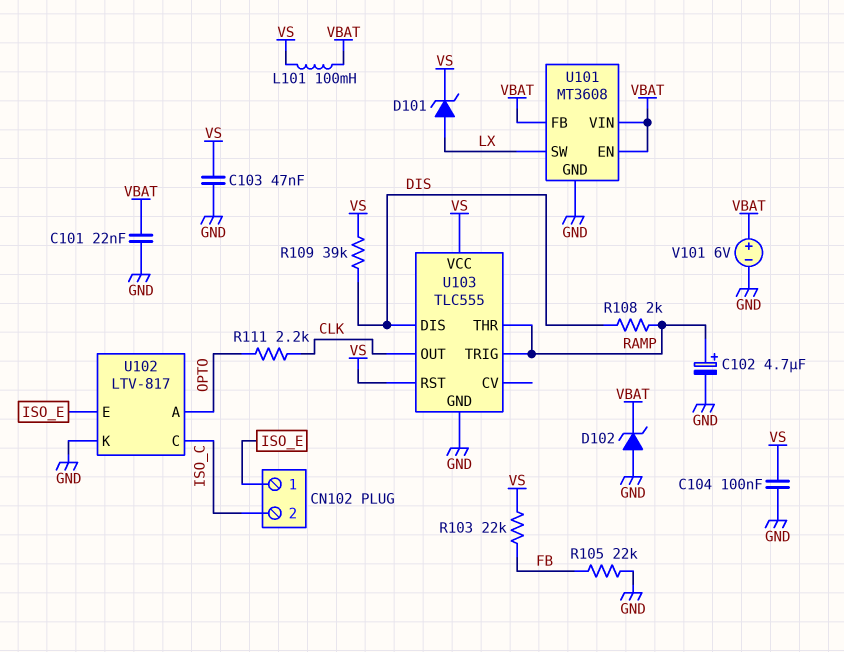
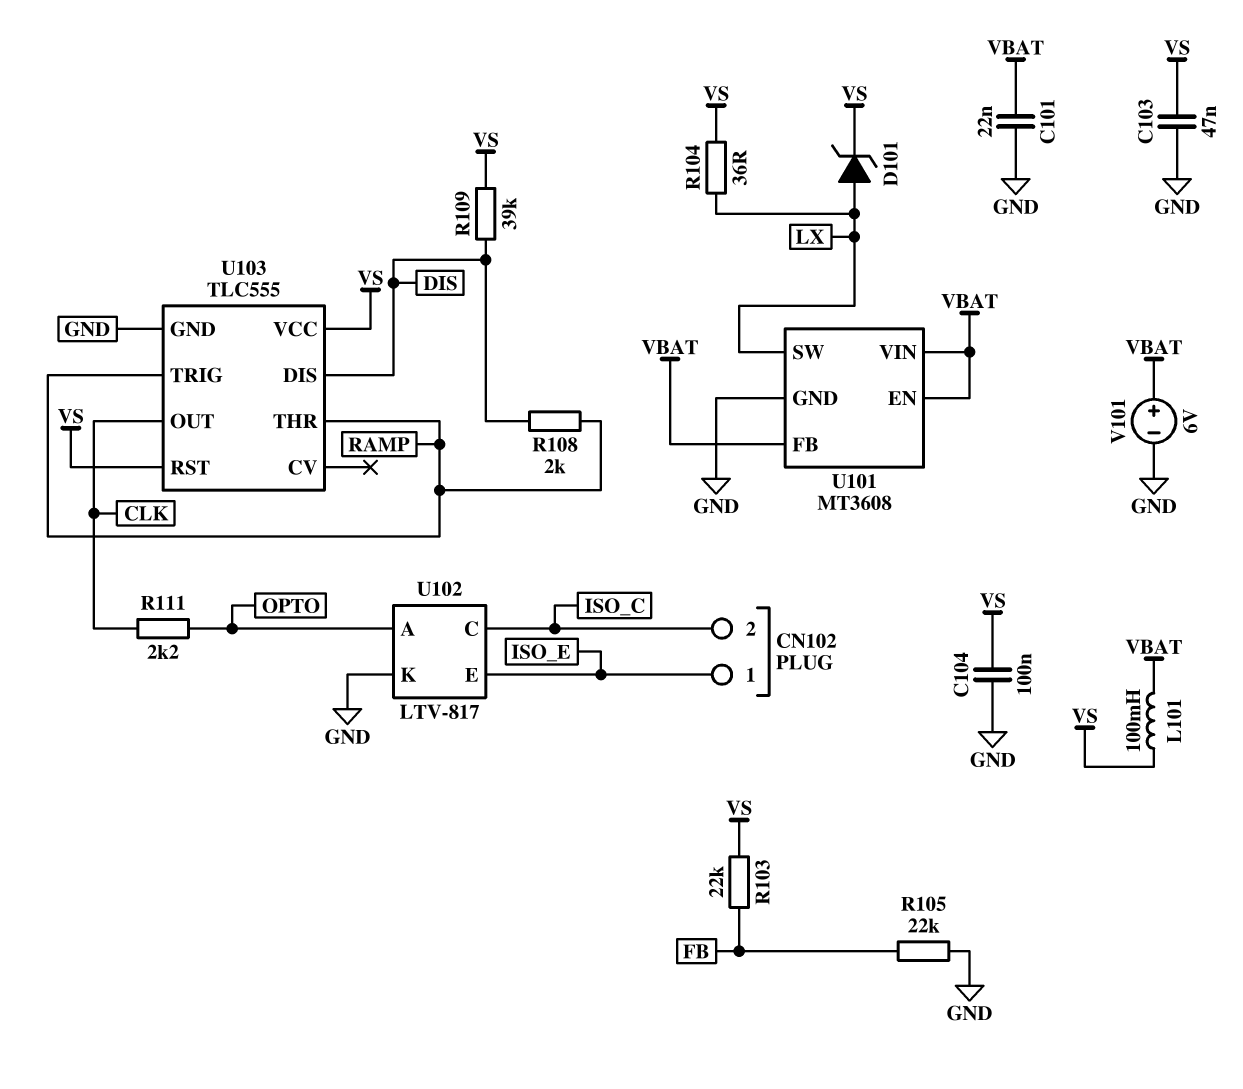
C102: 4.7uF (plus RAMP, minus GND) -> none
D102: zener (A GND, K VBAT) -> none
R104: none -> 36 (LX, VS)

